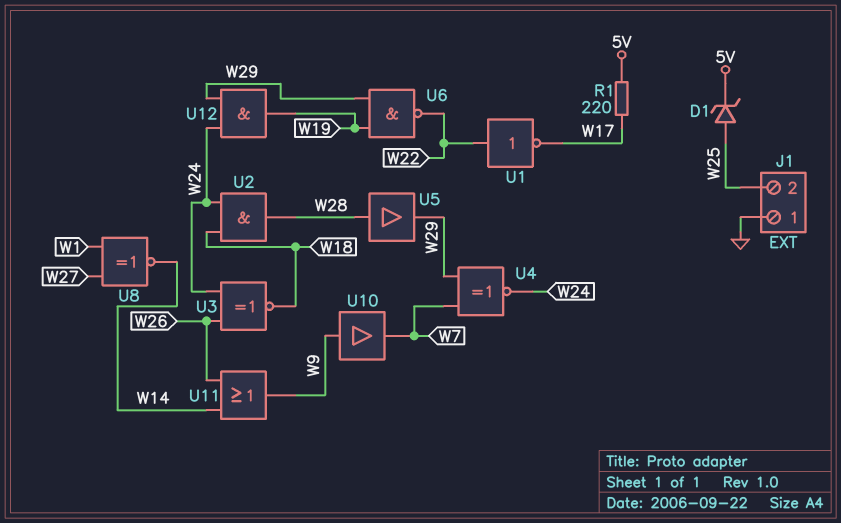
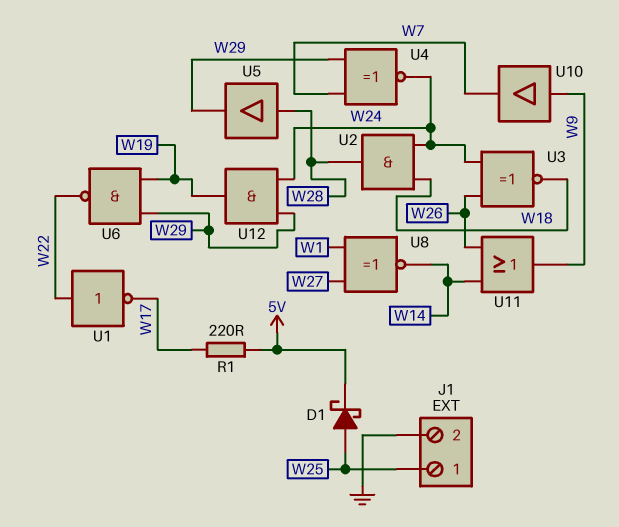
D1: zener (A W25, K 5V) -> schottky (A W25, K 5V)
J1 pin 1: GND -> W25
J1 pin 2: W25 -> GND

